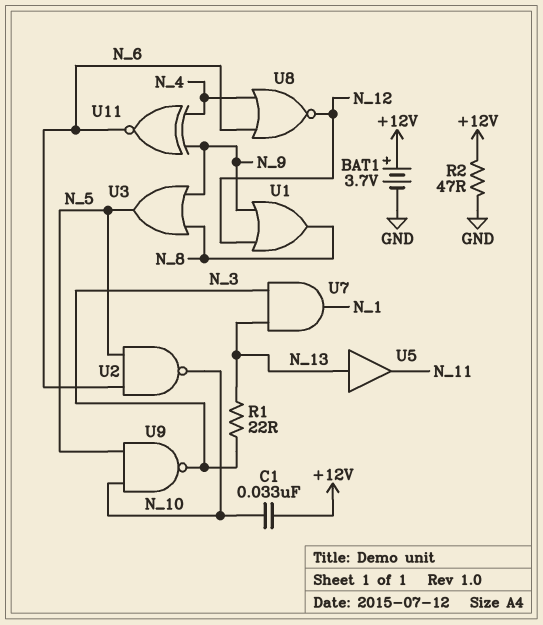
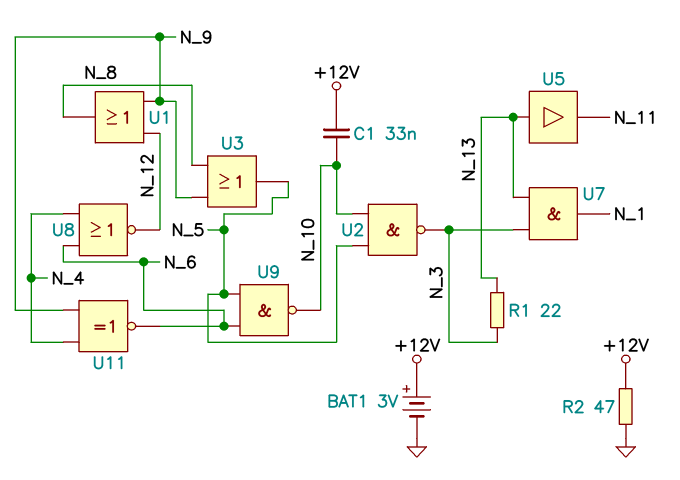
BAT1: 3.7V (plus +12V, minus GND) -> 3V (plus +12V, minus GND)
U2: NAND (in N_5, in N_6, out N_10) -> NAND (in N_5, in N_10, out N_3)
U9: NAND (in N_5, in N_10, out N_3) -> NAND (in N_5, in N_6, out N_10)

